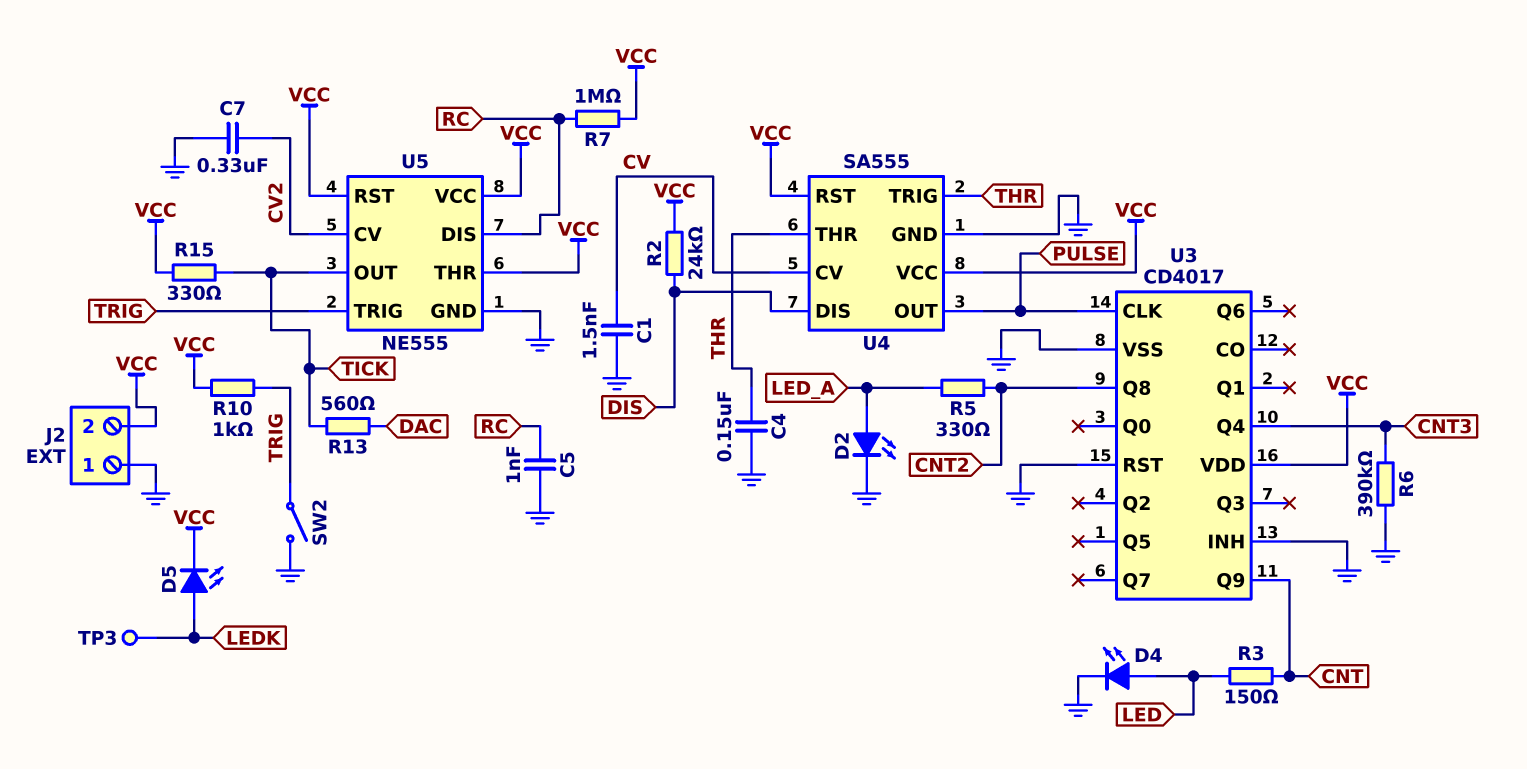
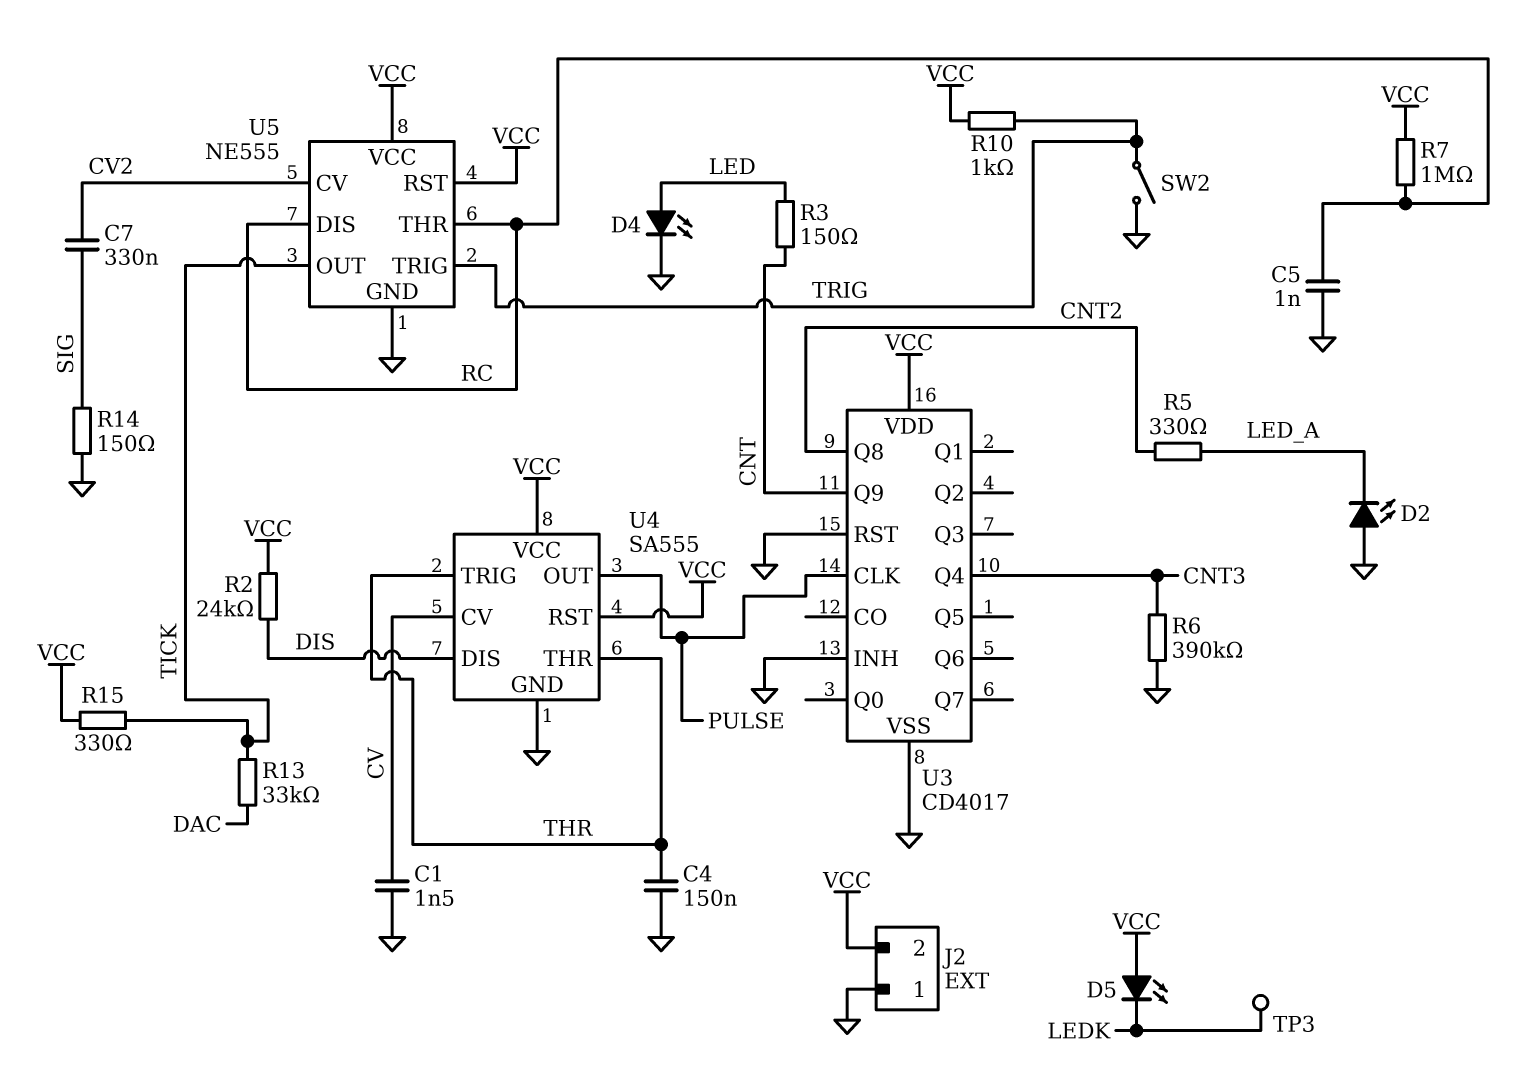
C7: 330nF (CV2, GND) -> 330nF (CV2, SIG)
D2: LED (A LED_A, K GND) -> LED (A GND, K LED_A)
D5: LED (A LEDK, K VCC) -> LED (A VCC, K LEDK)
R13: 560 (DAC, TICK) -> 33k (DAC, TICK)
R14: none -> 150 (GND, SIG)
U5 pin THR: VCC -> RC

